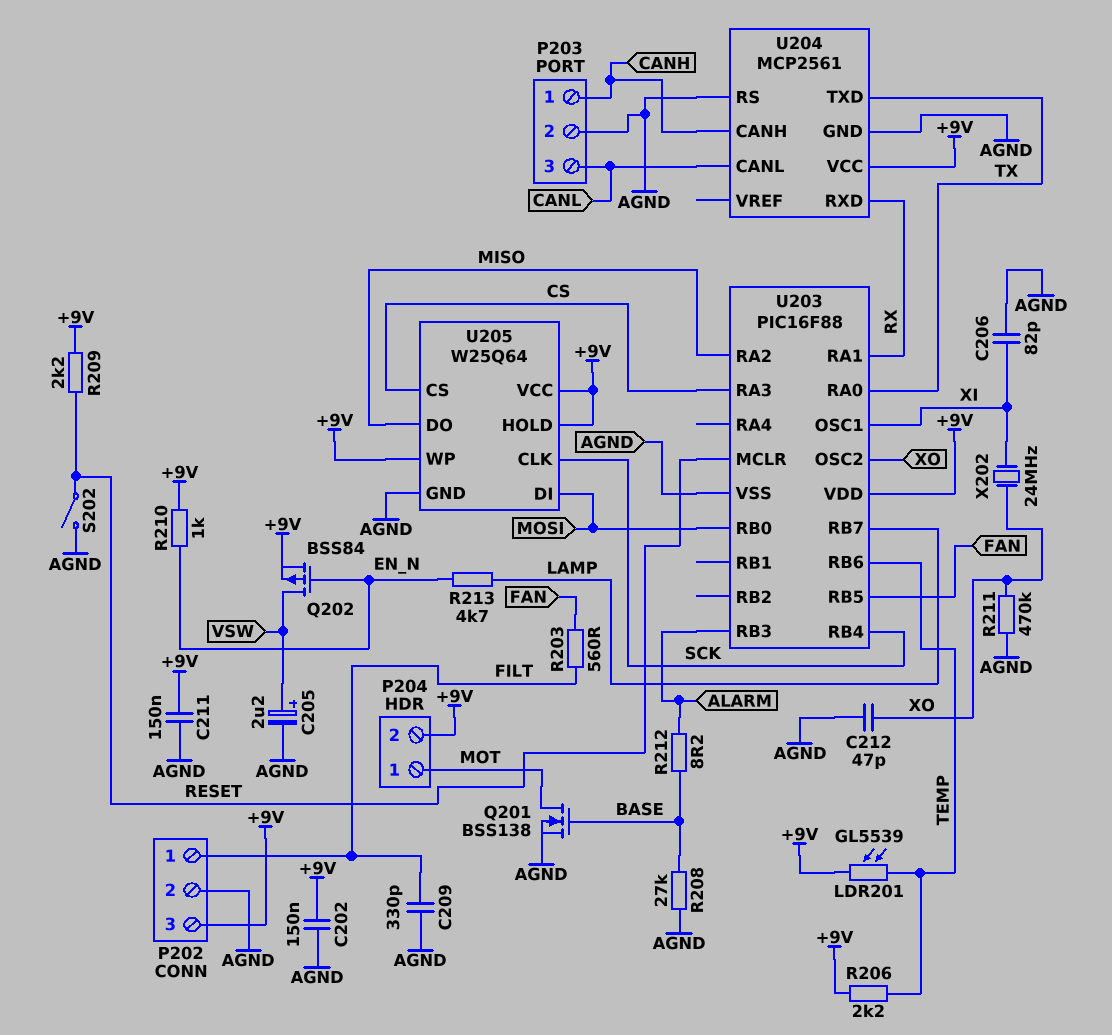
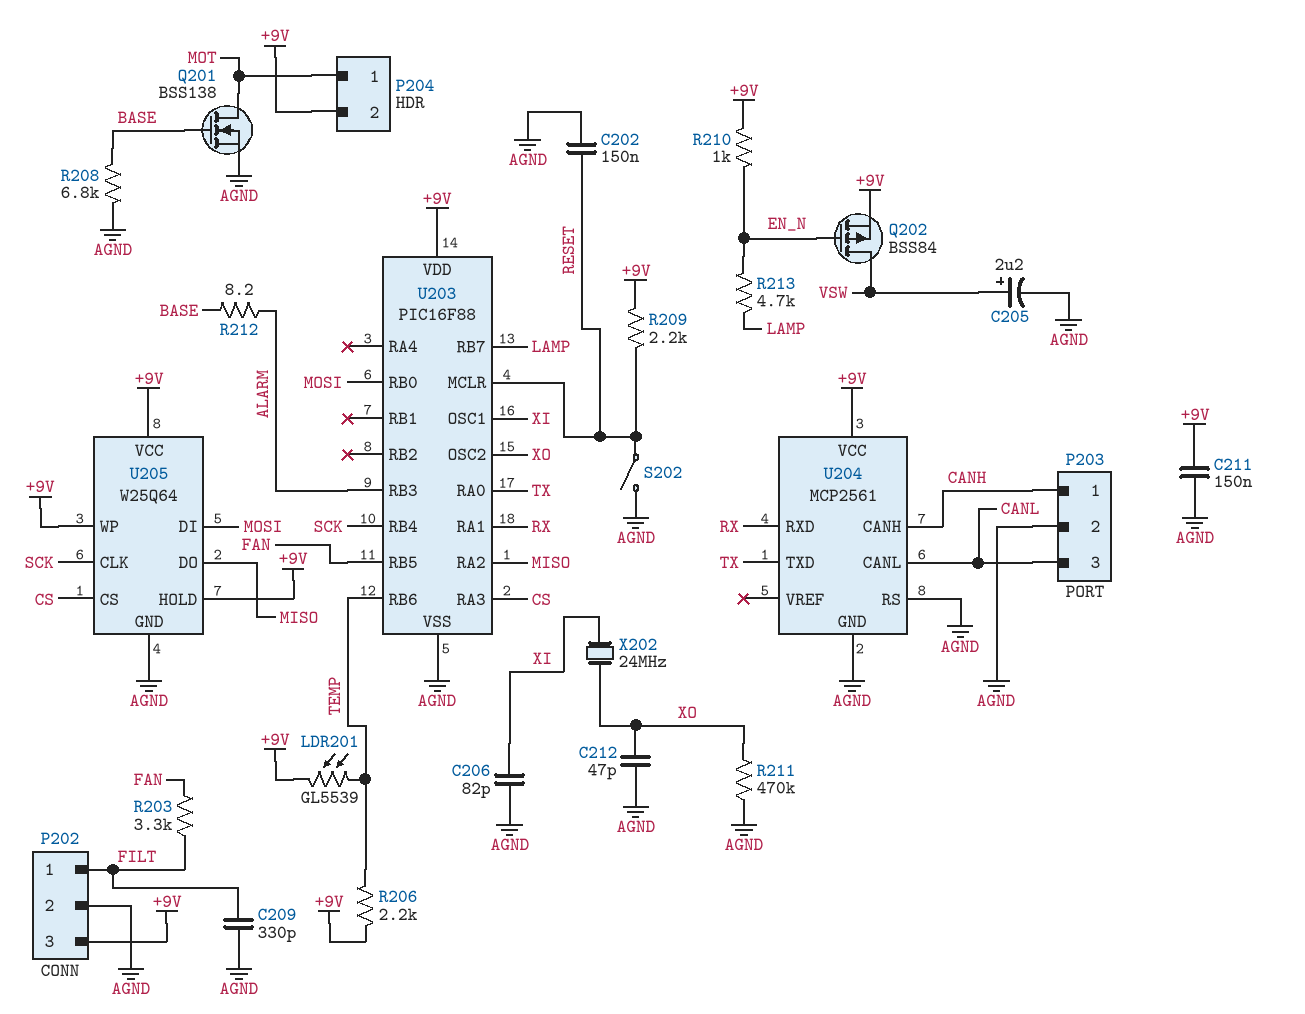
C202: 150nF (+9V, AGND) -> 150nF (AGND, RESET)
R203: 560 (FAN, FILT) -> 3.3k (FAN, FILT)
R208: 27k (AGND, BASE) -> 6.8k (AGND, BASE)

